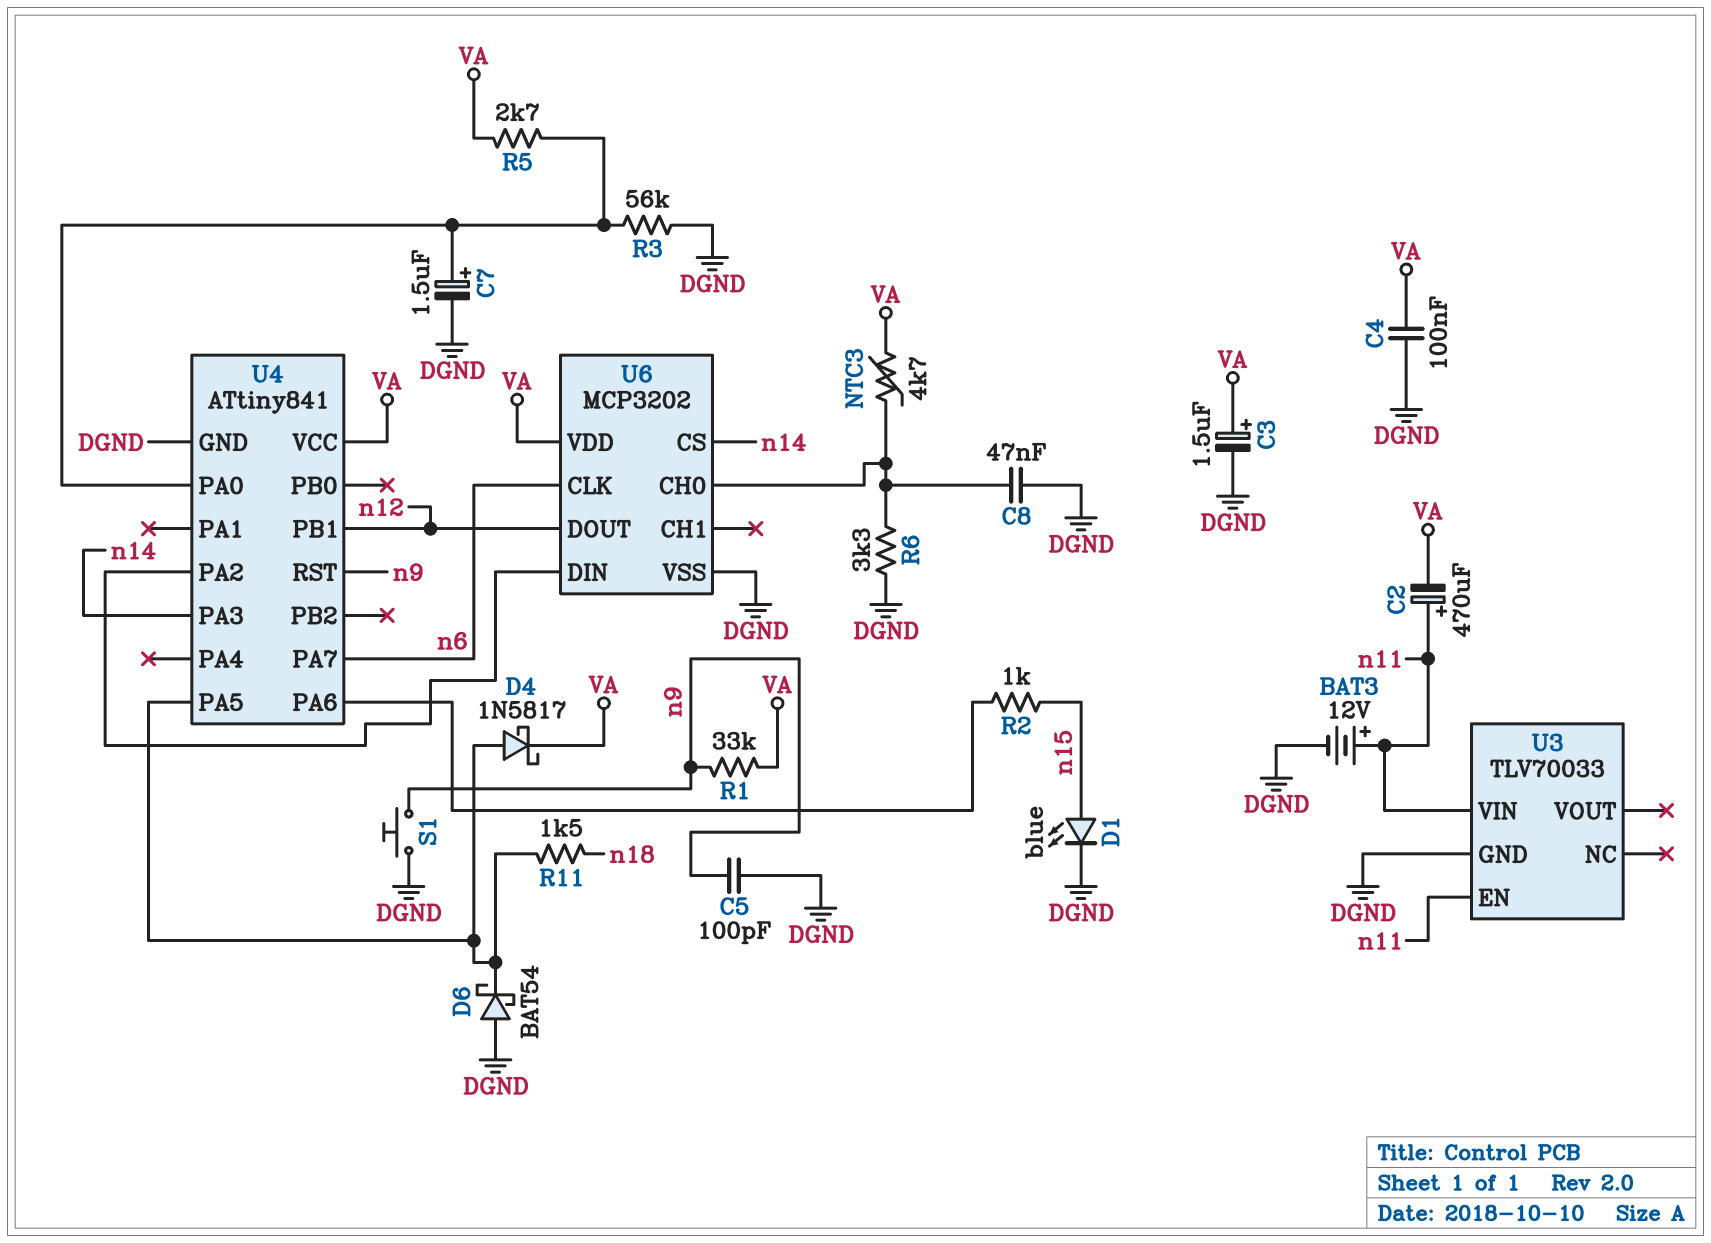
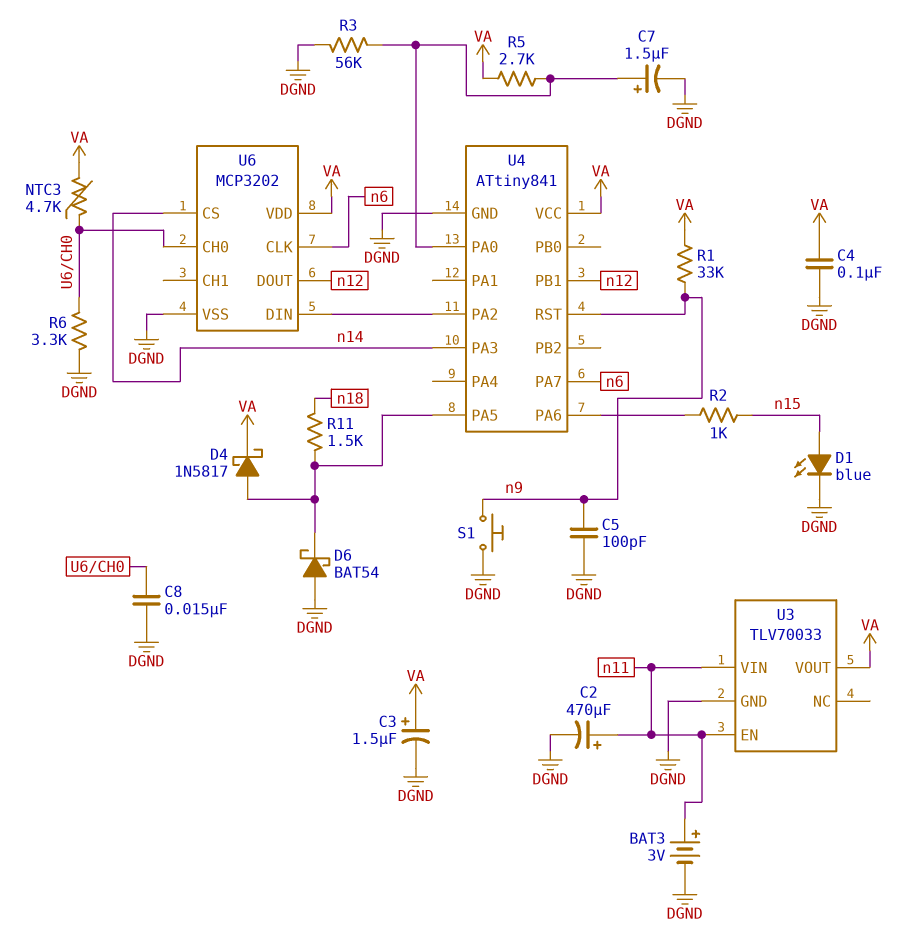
BAT3: 12V (plus n11, minus DGND) -> 3V (plus n11, minus DGND)
C2: 470uF (plus n11, minus VA) -> 470uF (plus n11, minus DGND)
C8: 47nF (DGND, U6/CH0) -> 15nF (DGND, U6/CH0)
U3 pin VOUT: none -> VA

